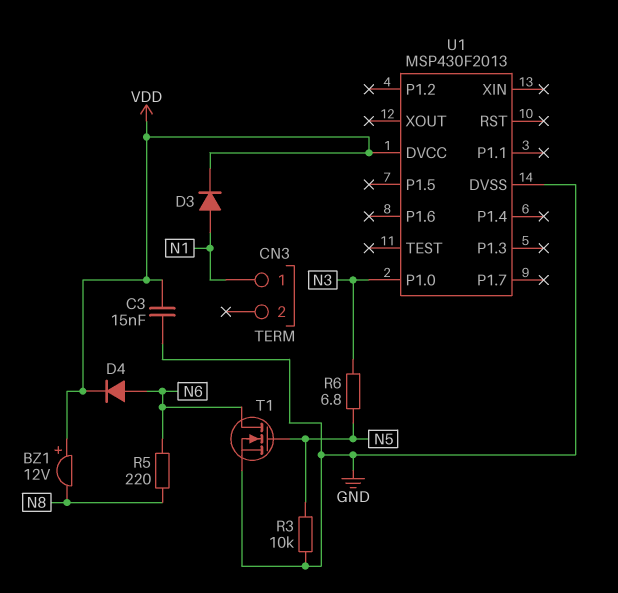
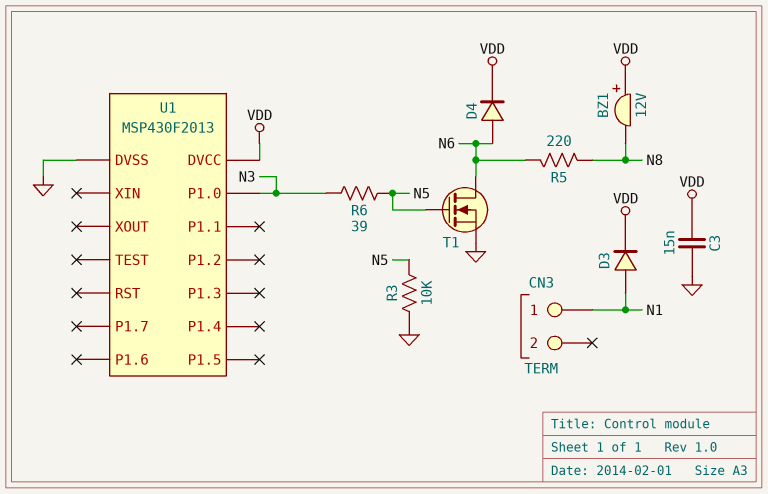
R6: 6.8 (N3, N5) -> 39 (N3, N5)

